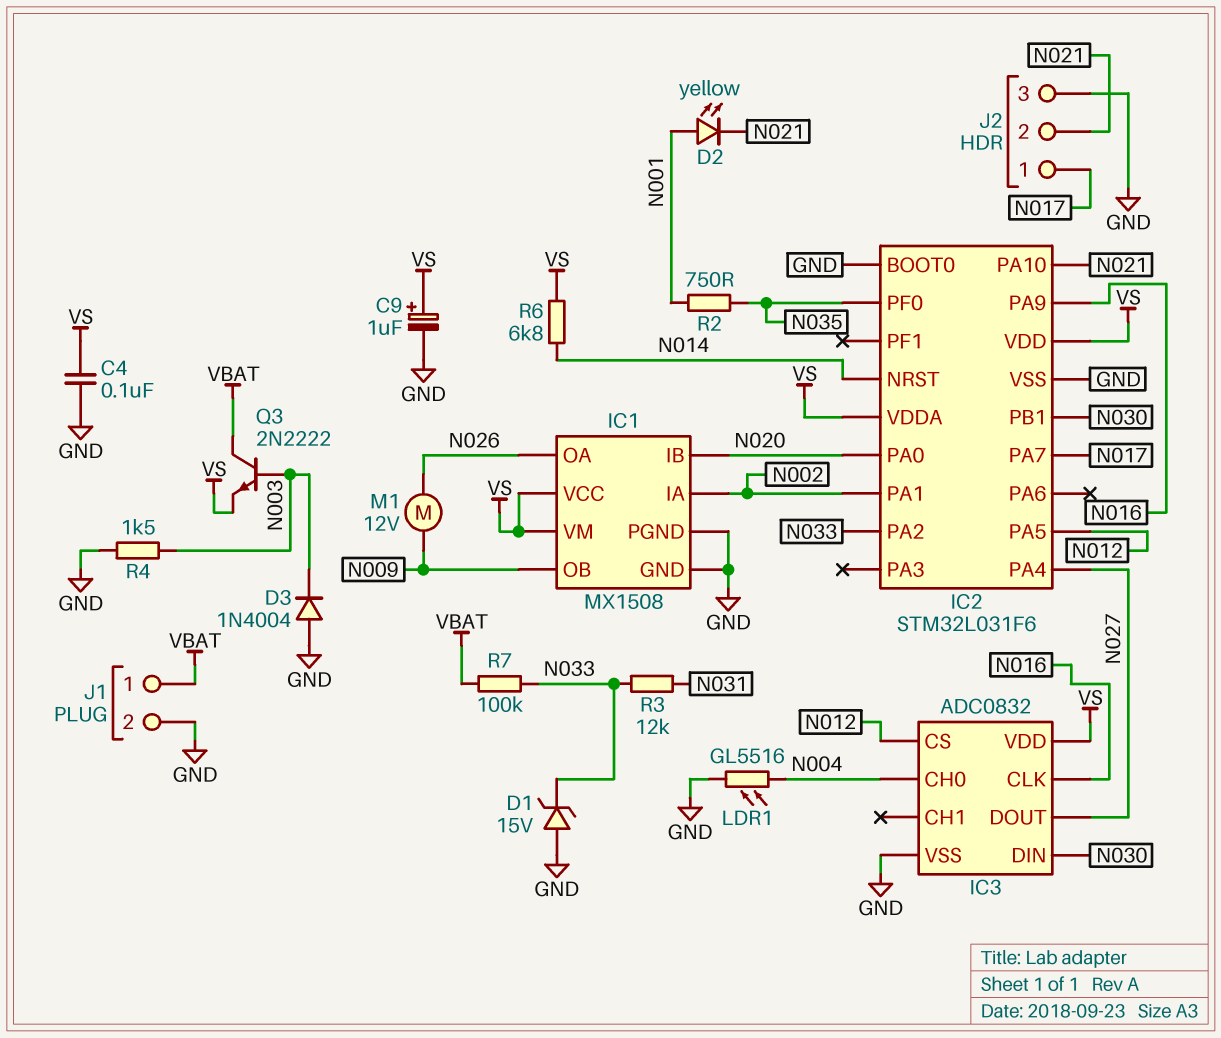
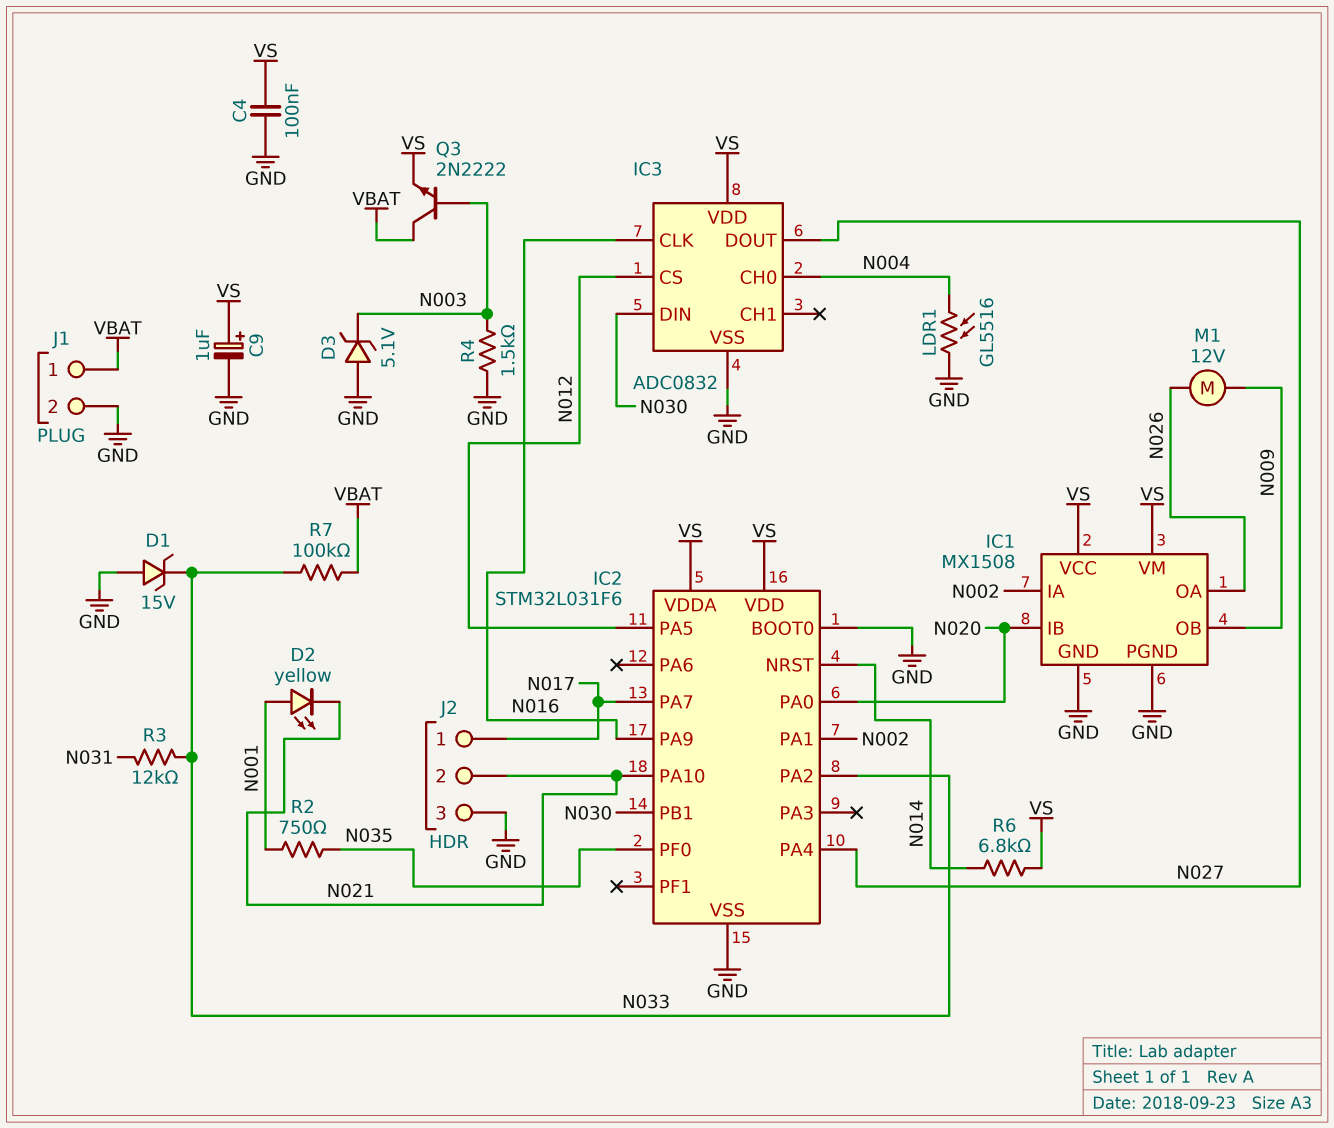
D3: diode 1N4004 (A GND, K N003) -> zener 5.1V (A GND, K N003)

